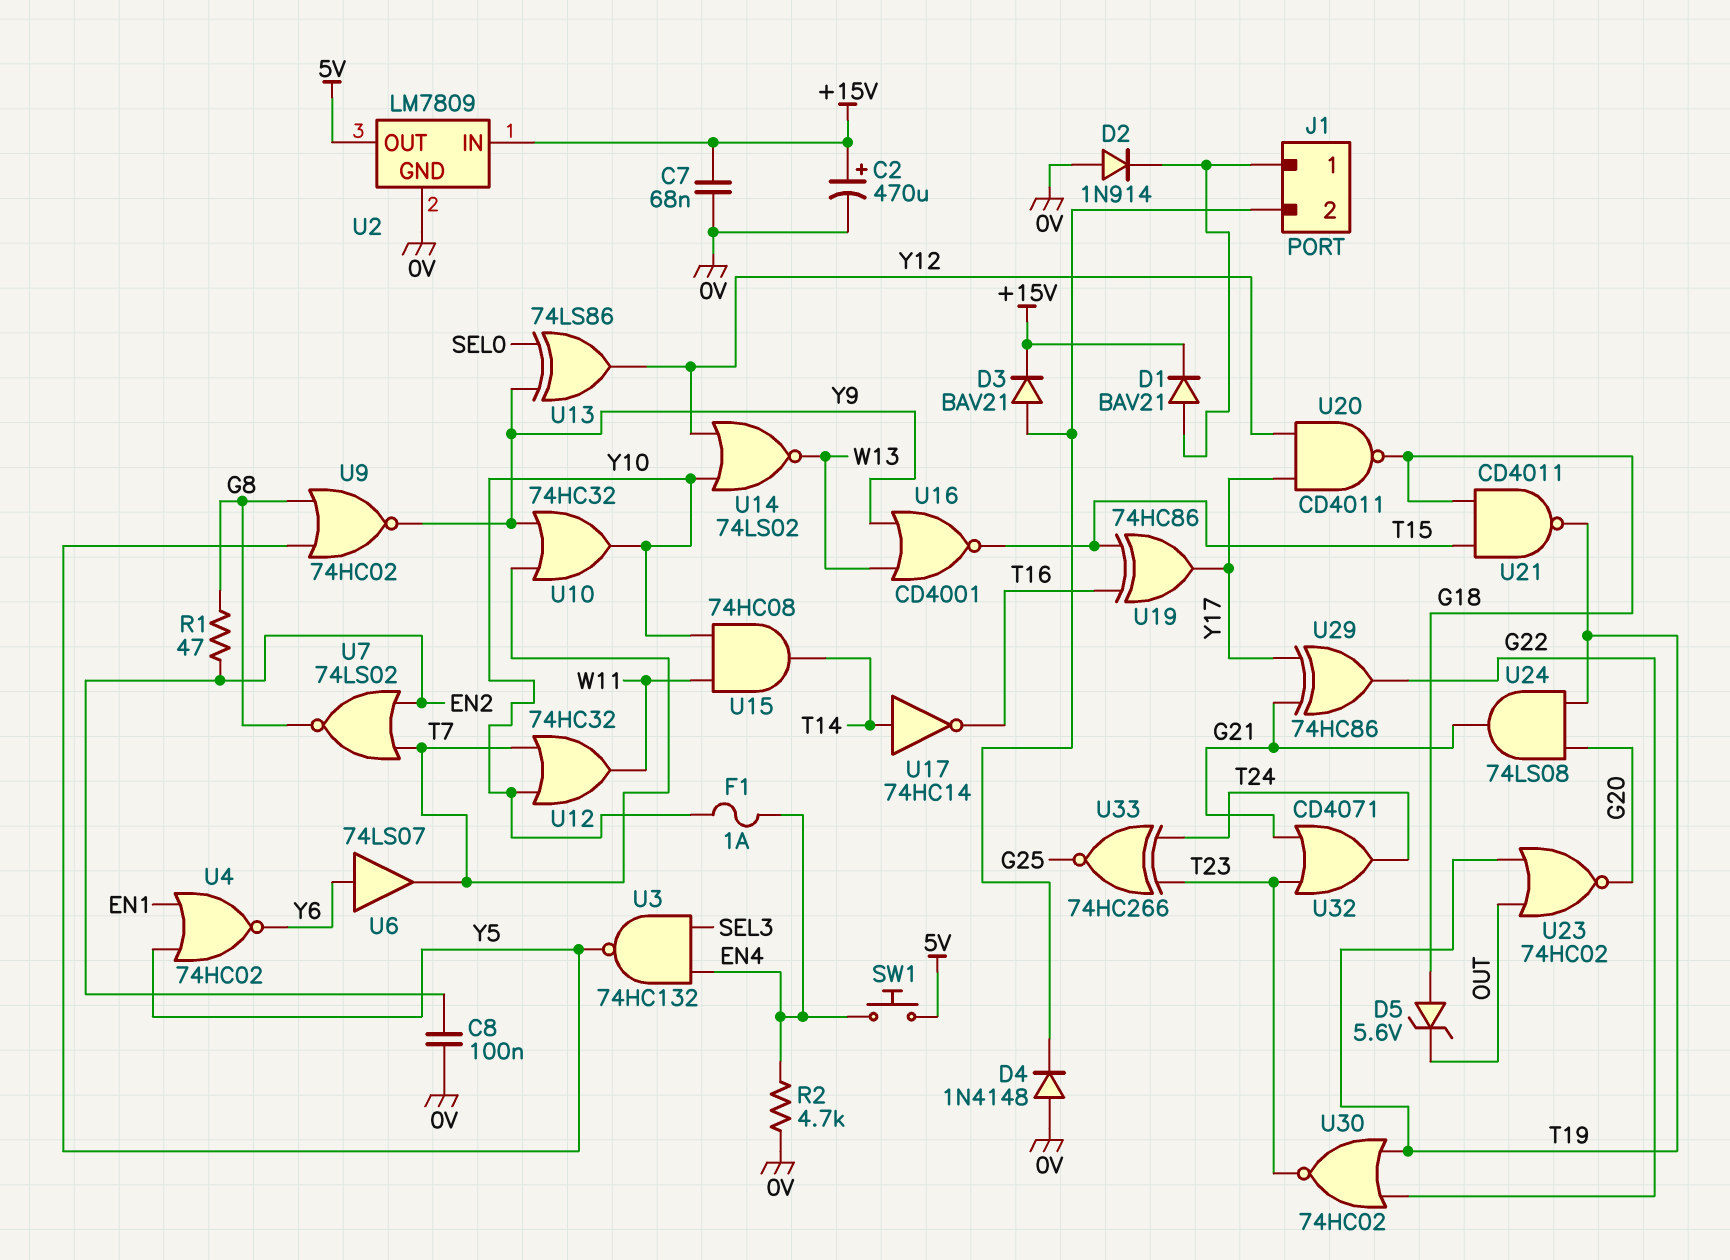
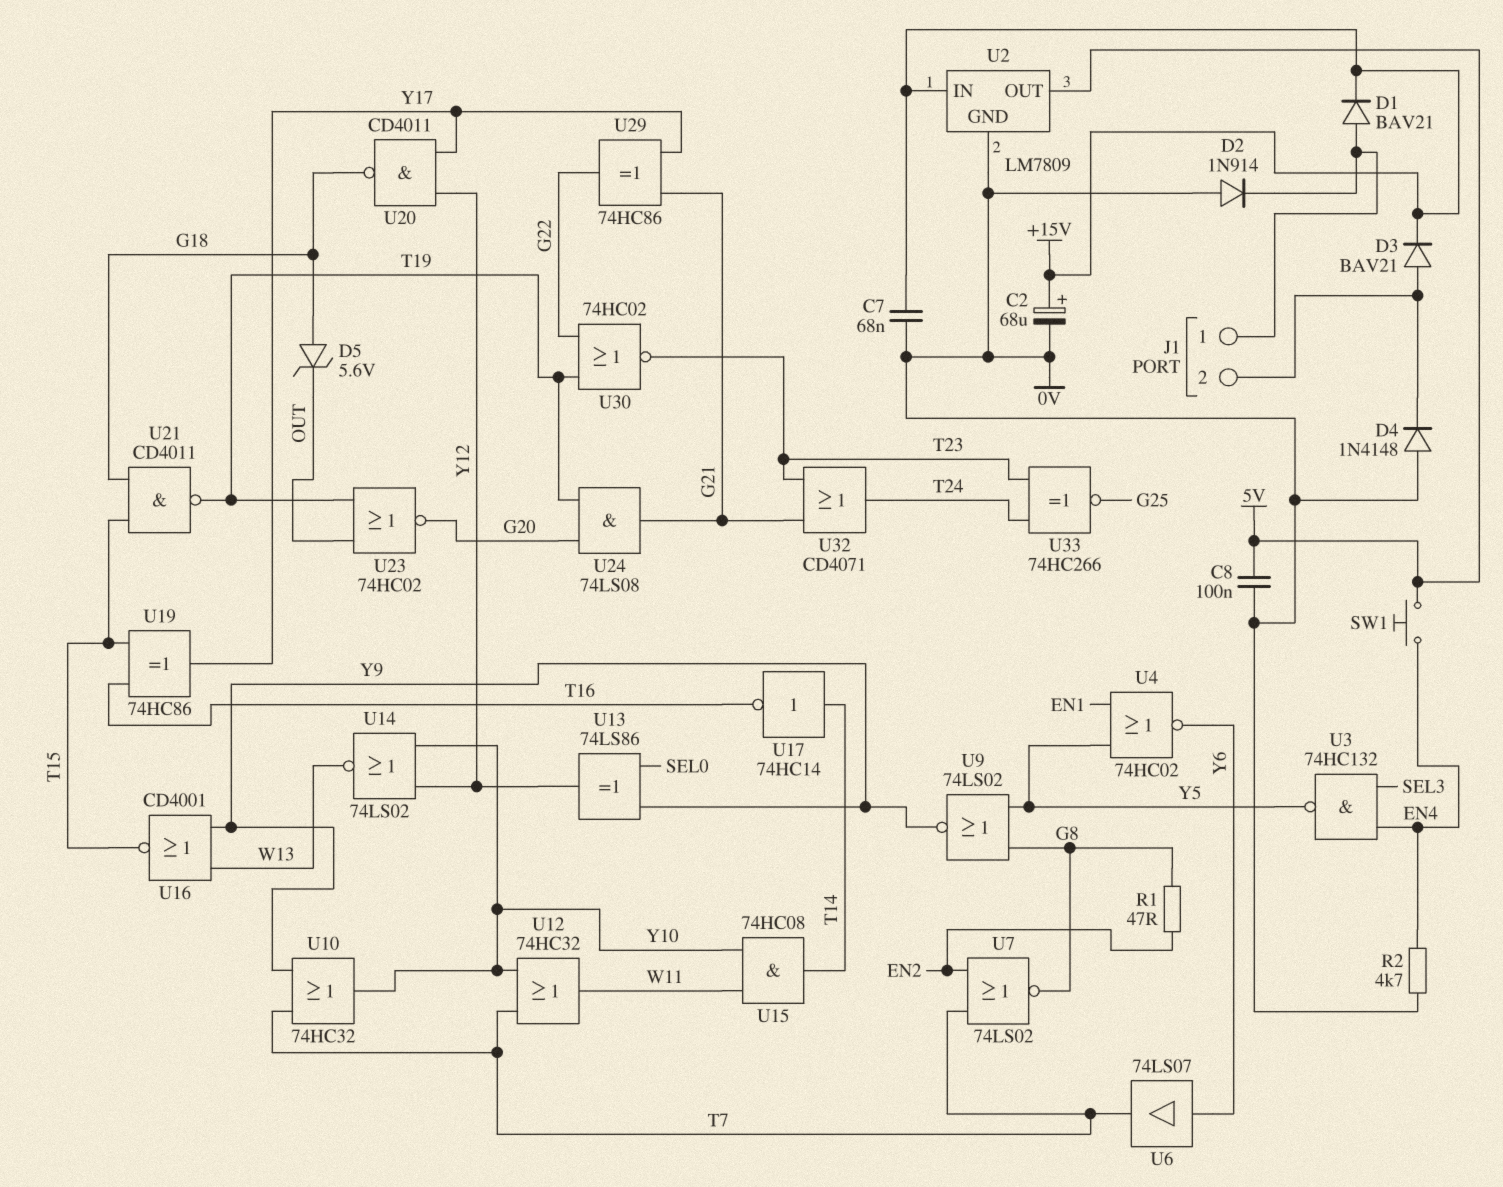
C2: 470uF (plus +15V, minus 0V) -> 68uF (plus +15V, minus 0V)
C8: 100nF (0V, EN2) -> 100nF (0V, 5V)
F1: 1A (EN4, Y10) -> none
U9: NOR 74HC02 (in G8, in Y5, out Y9) -> NOR 74LS02 (in G8, in Y5, out Y9)

